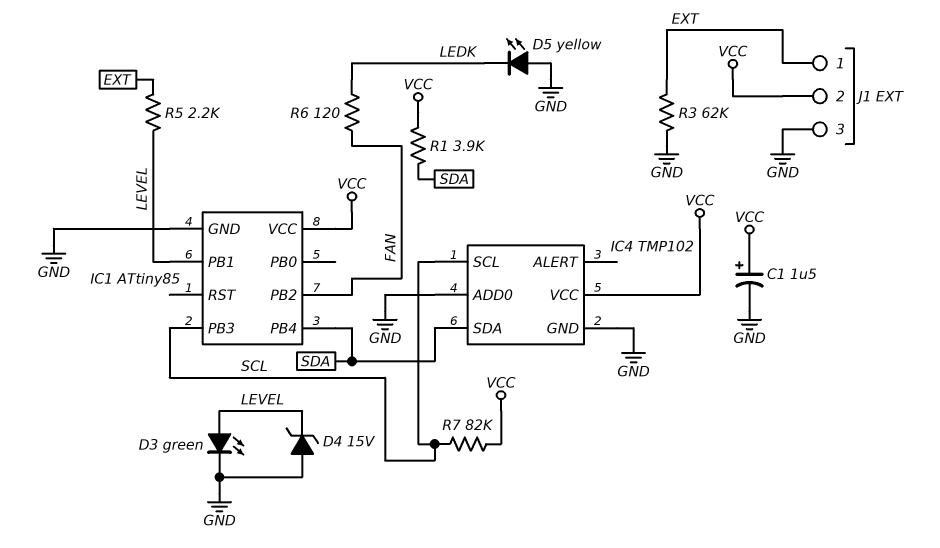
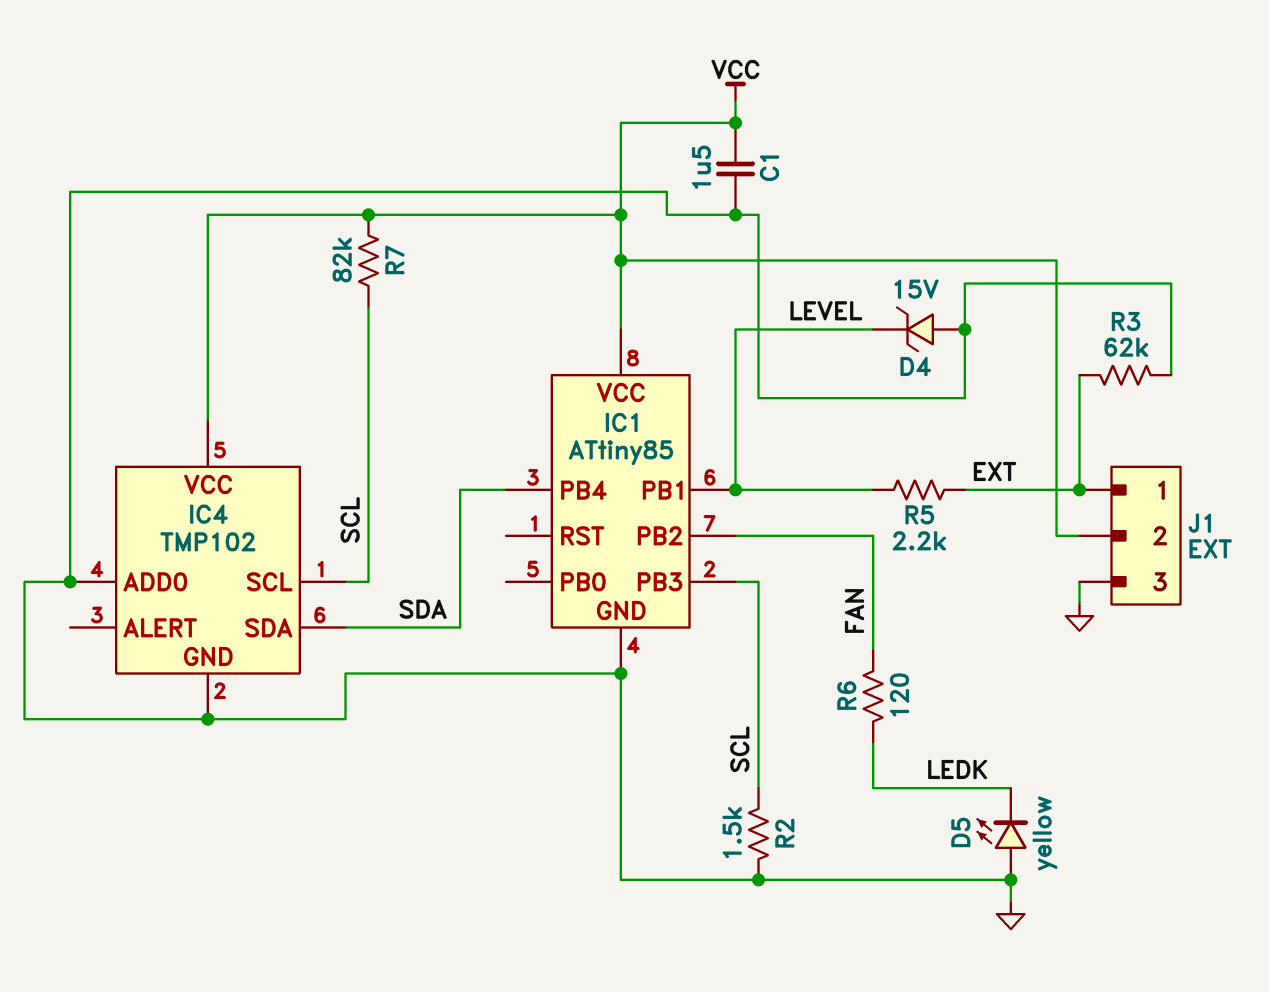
C1: 1.5uF (plus VCC, minus GND) -> 1.5uF (GND, VCC)
D3: LED green (A LEVEL, K GND) -> none
R1: 3.9k (SDA, VCC) -> none
R2: none -> 1.5k (GND, SCL)

